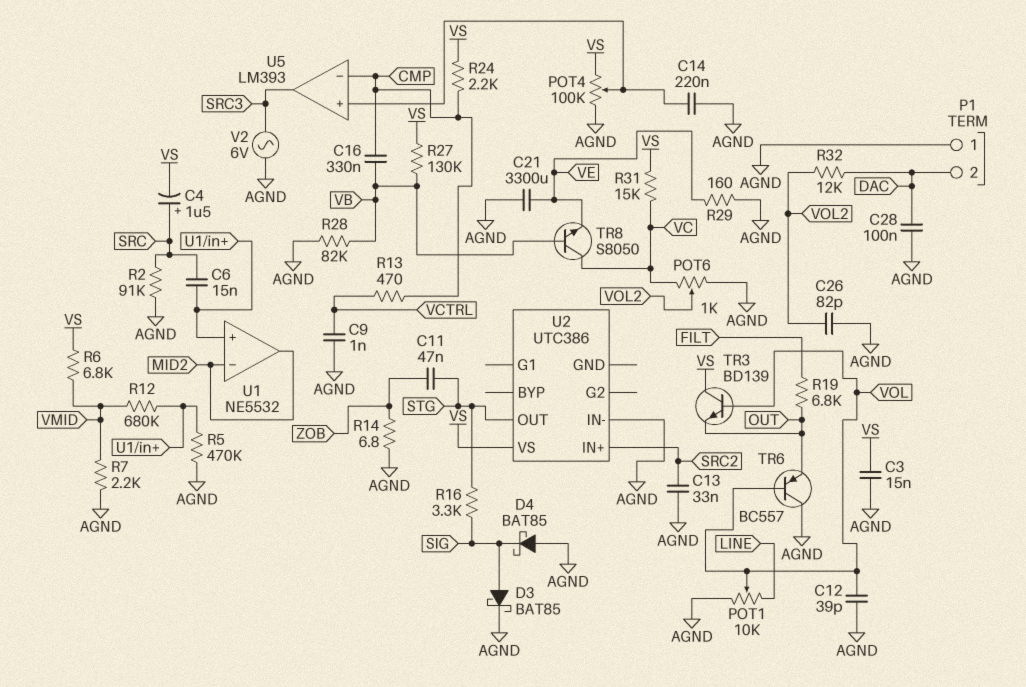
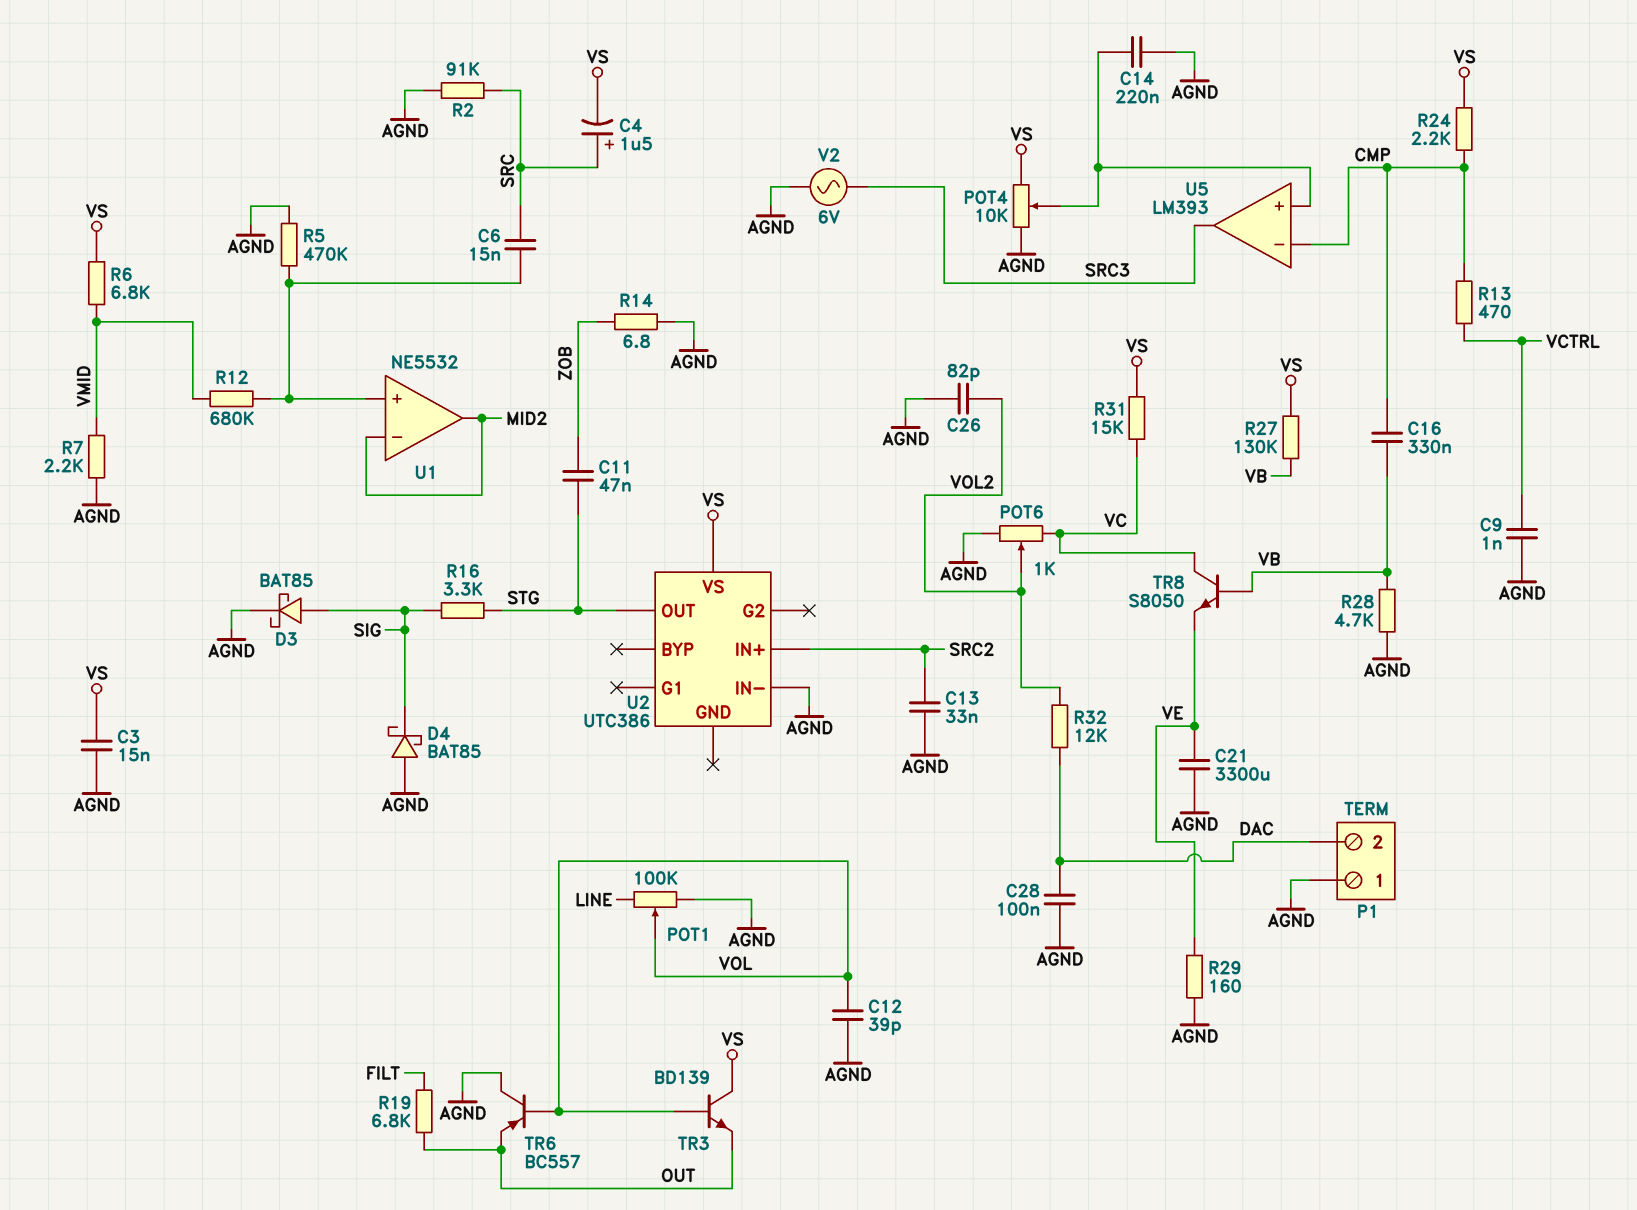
POT1: 10k (AGND, LINE, wiper VOL) -> 100k (AGND, LINE, wiper VOL)
POT4: 100k (AGND, VS, wiper U5/in+) -> 10k (AGND, VS, wiper U5/in+)
R28: 82k (AGND, VB) -> 4.7k (AGND, VB)

